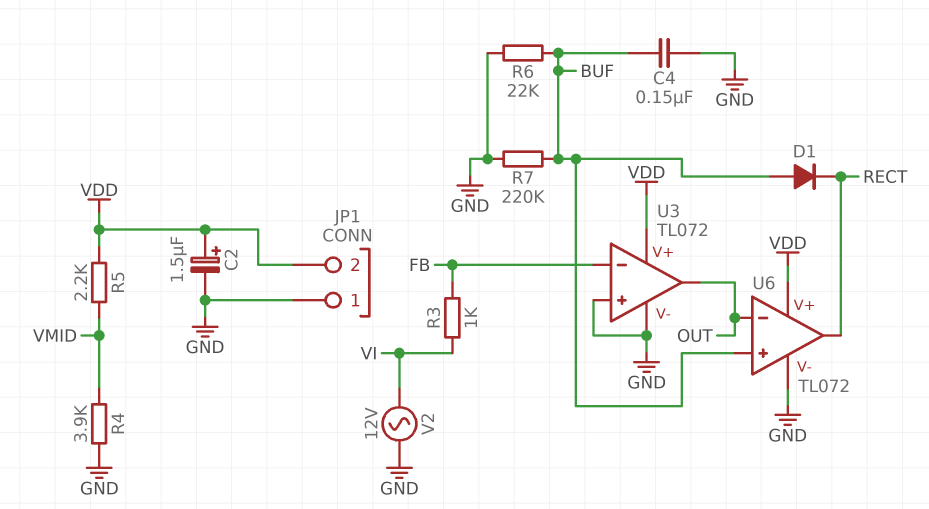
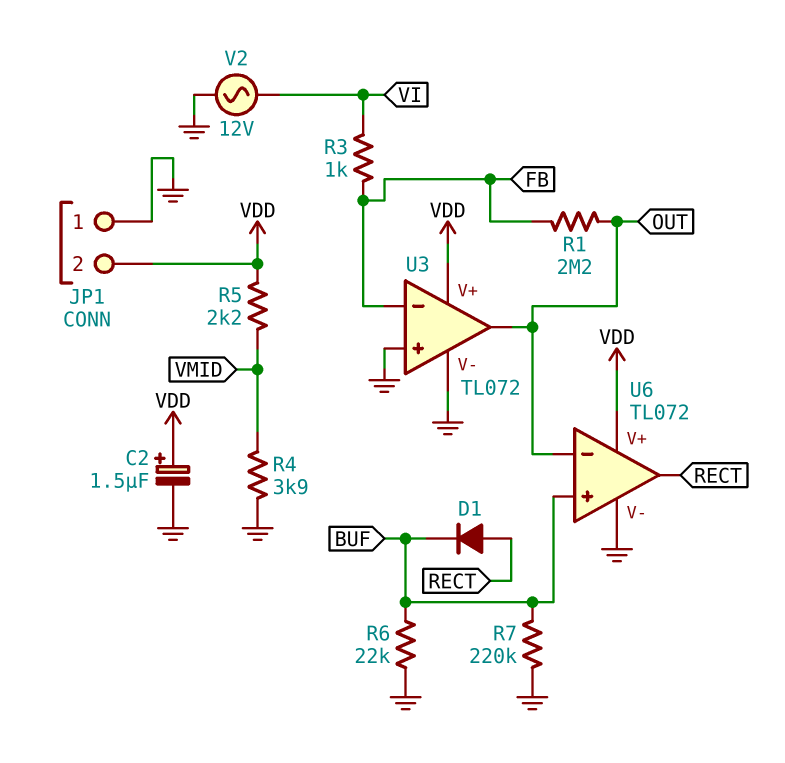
C4: 150nF (BUF, GND) -> none
D1: diode (A BUF, K RECT) -> diode (A RECT, K BUF)
R1: none -> 2.2M (FB, OUT)

